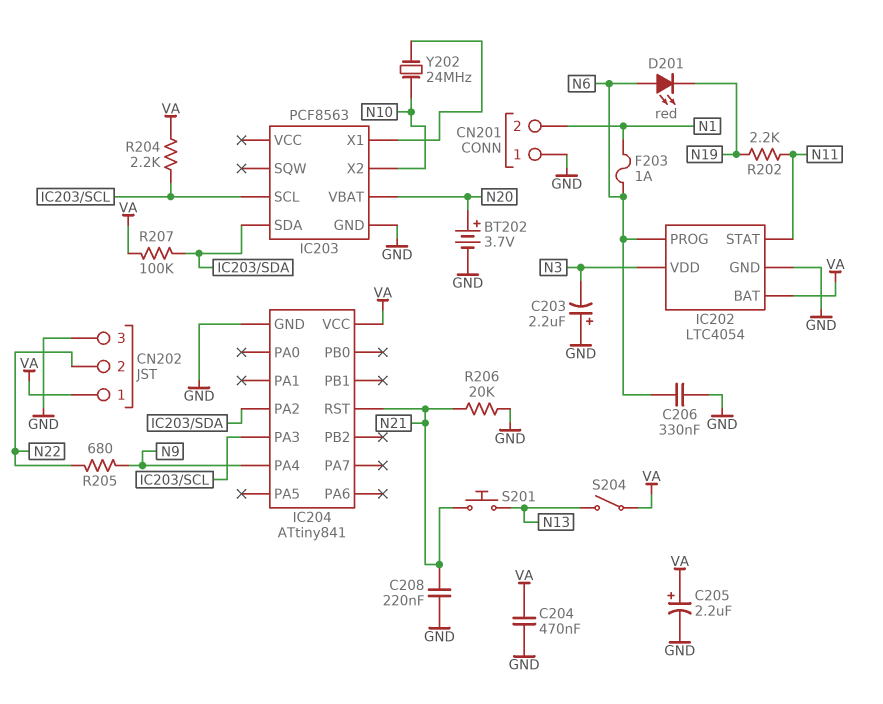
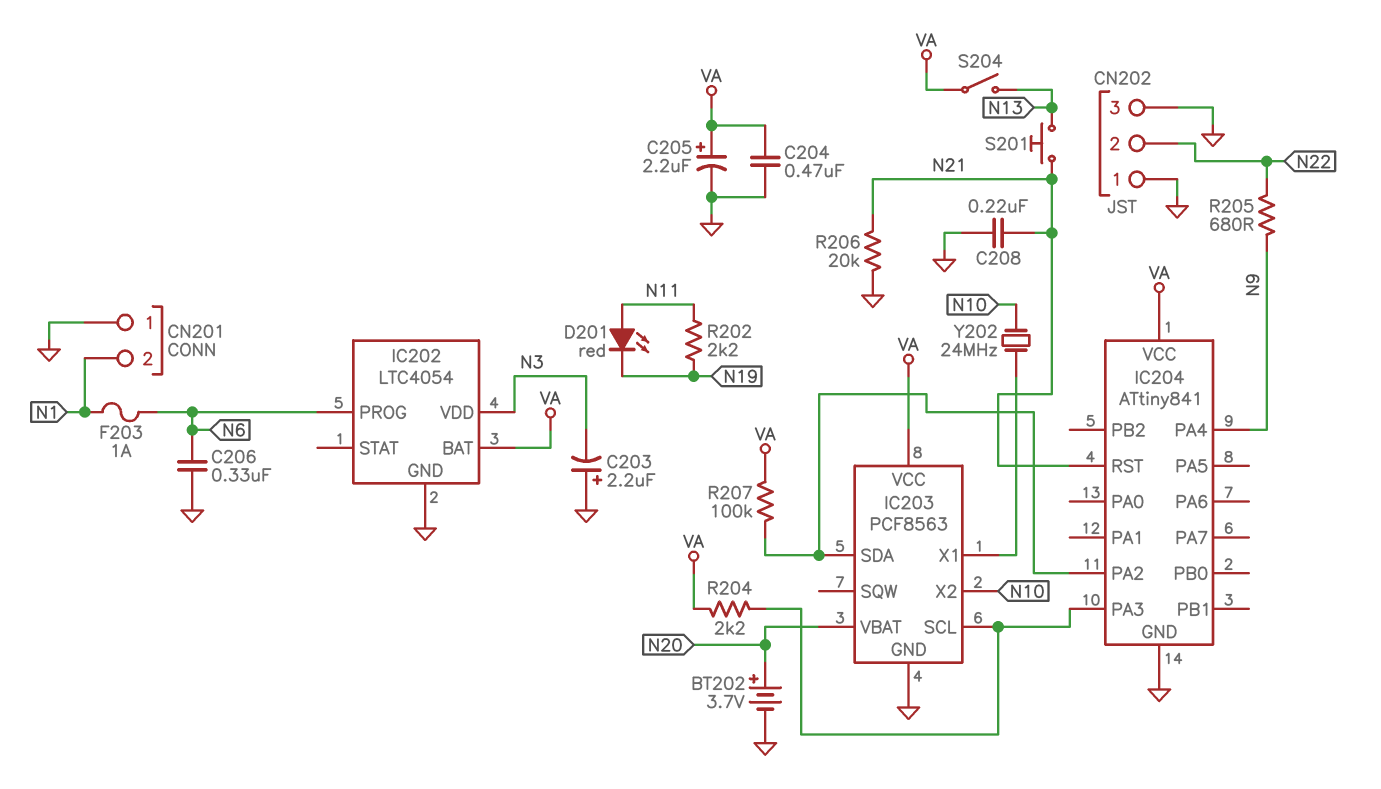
CN202 pin 1: VA -> GND
D201: LED red (A N6, K N19) -> LED red (A N11, K N19)
IC202 pin STAT: N11 -> none
IC203 pin VCC: none -> VA

